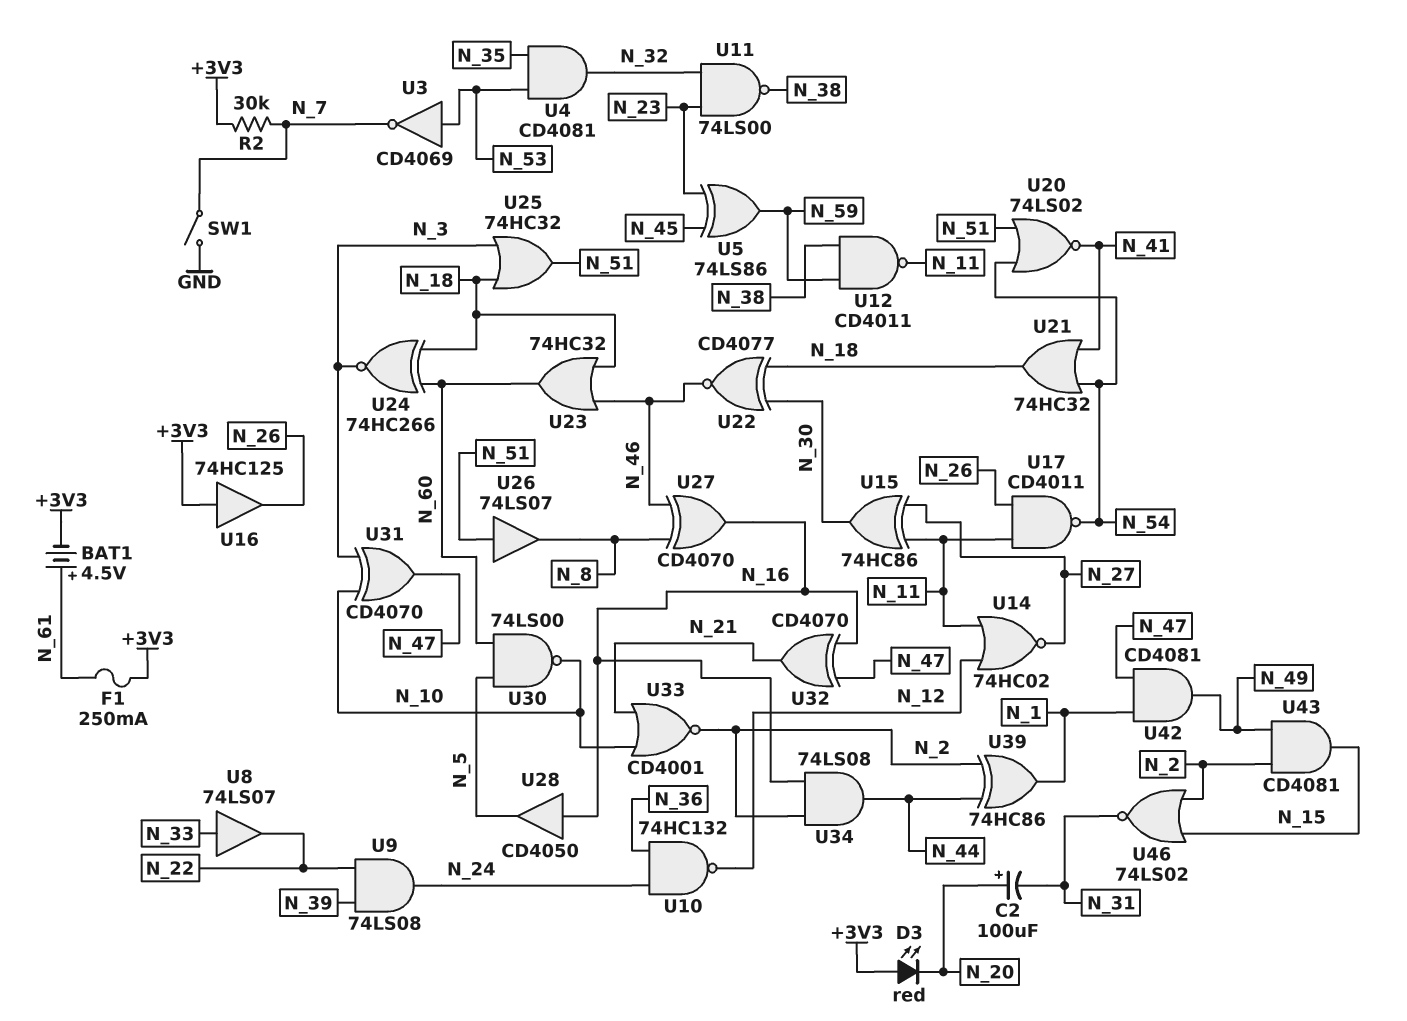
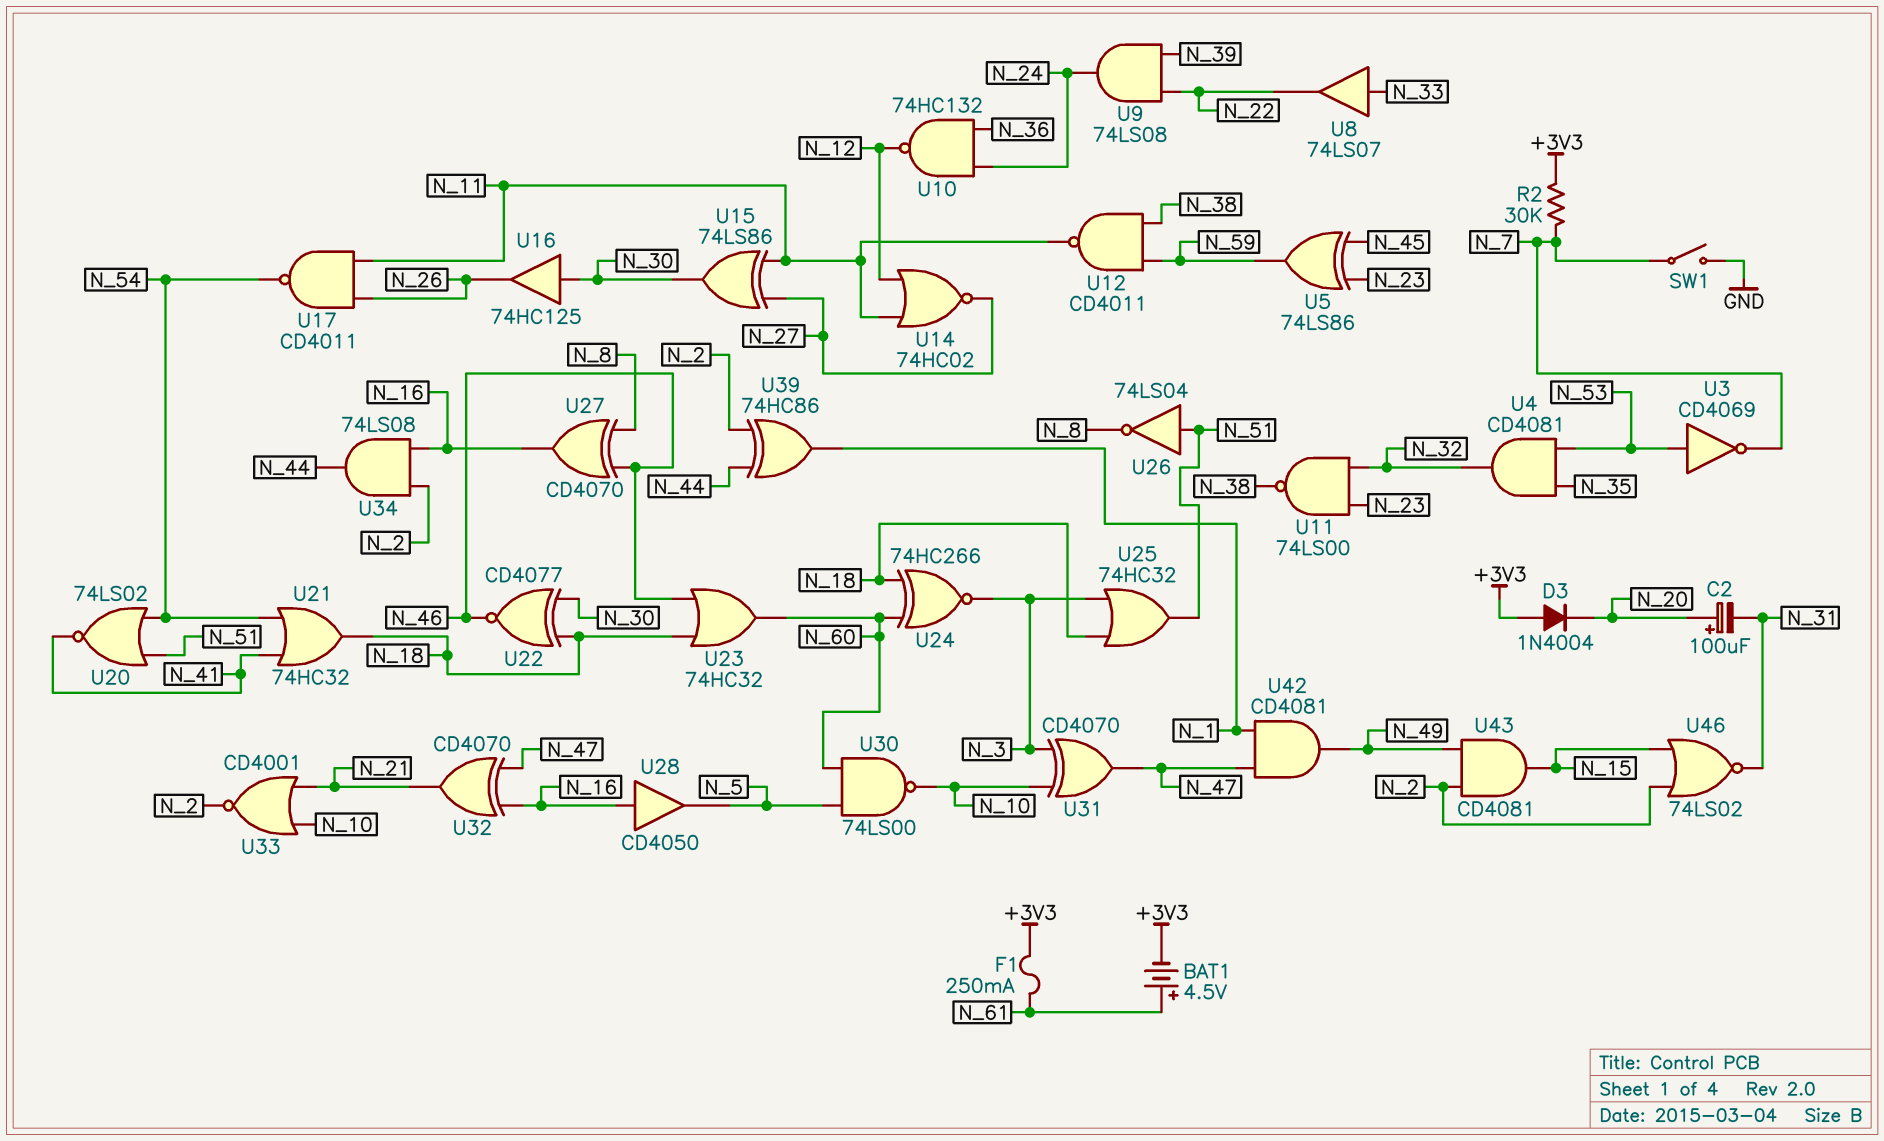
D3: LED red (A +3V3, K N_20) -> diode 1N4004 (A +3V3, K N_20)
U15: XOR 74HC86 (in N_11, in N_27, out N_30) -> XOR 74LS86 (in N_11, in N_27, out N_30)
U16: buffer 74HC125 (in +3V3, out N_26) -> buffer 74HC125 (in N_30, out N_26)
U26: buffer 74LS07 (in N_51, out N_8) -> NOT 74LS04 (in N_51, out N_8)

